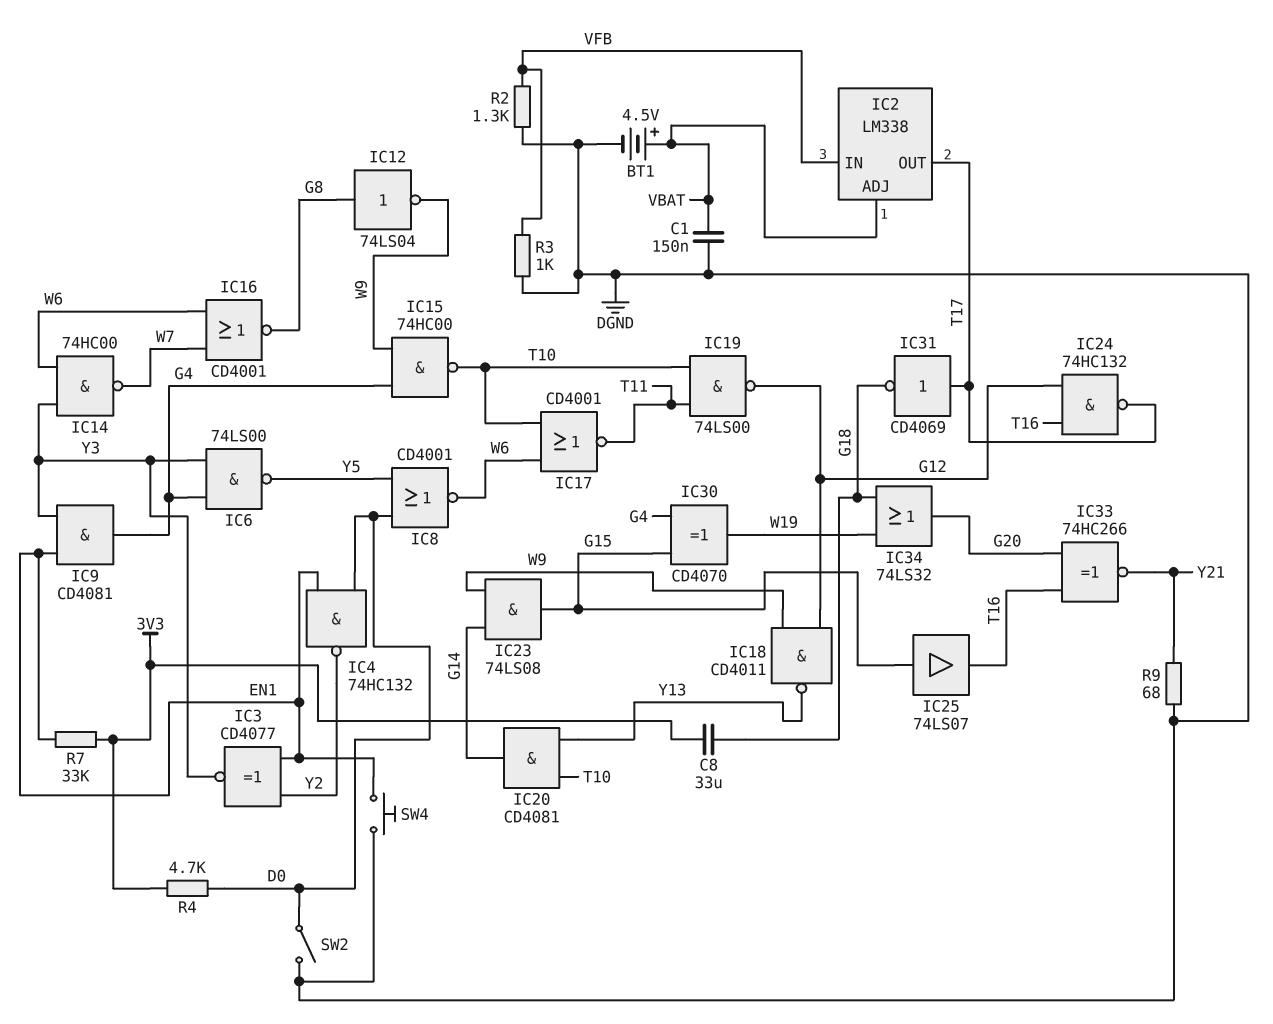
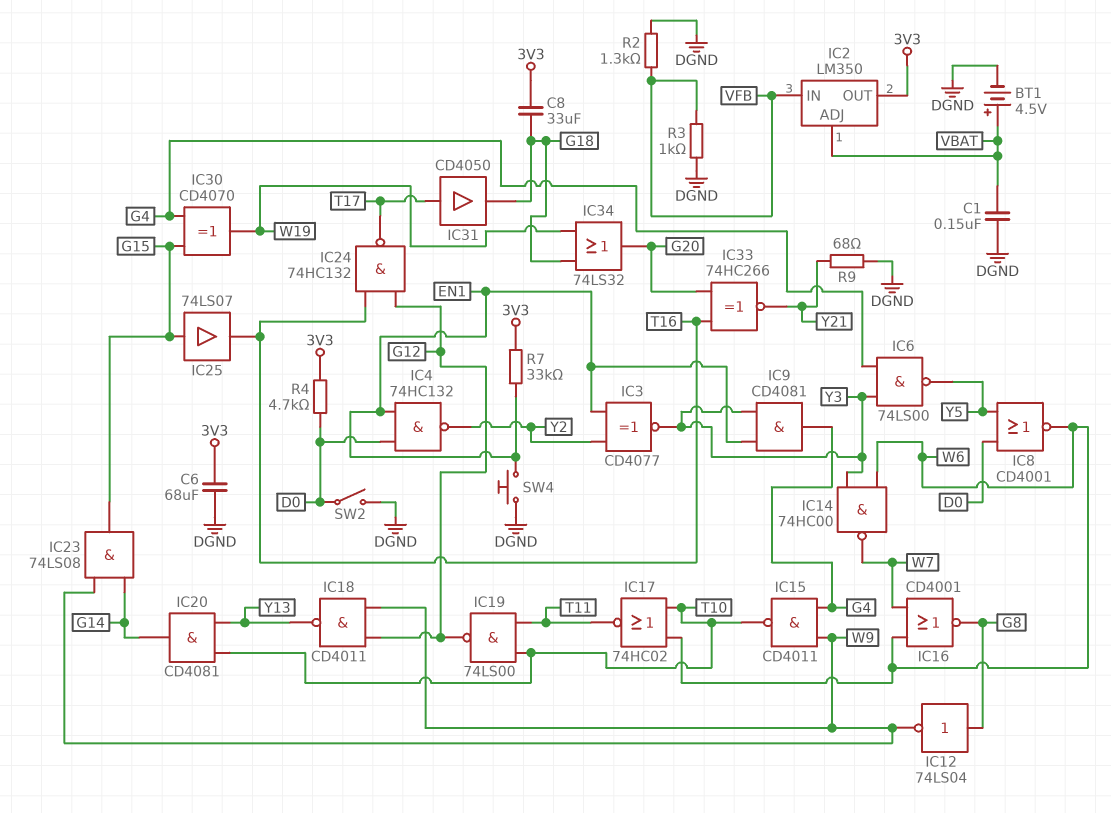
C6: none -> 68uF (3V3, DGND)
IC2: LM338 -> LM350
IC2 pin OUT: T17 -> 3V3
IC15: NAND 74HC00 (in G4, in W9, out T10) -> NAND CD4011 (in G4, in W9, out T10)
IC17: NOR CD4001 (in T10, in W6, out T11) -> NOR 74HC02 (in T10, in W6, out T11)
IC31: NOT CD4069 (in T17, out G18) -> buffer CD4050 (in T17, out G18)

